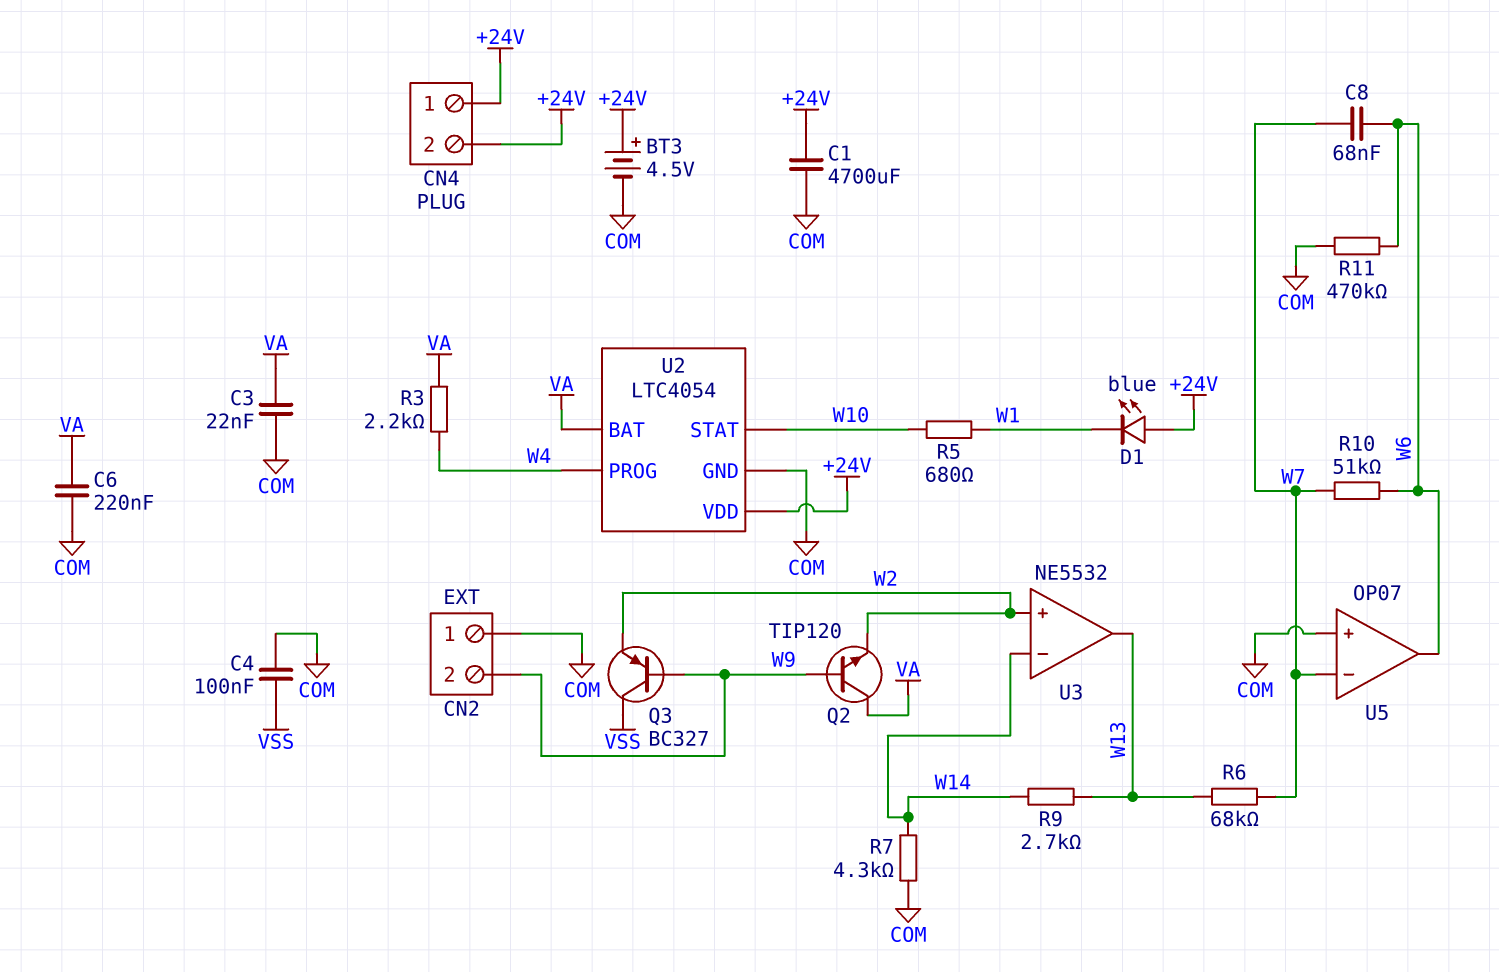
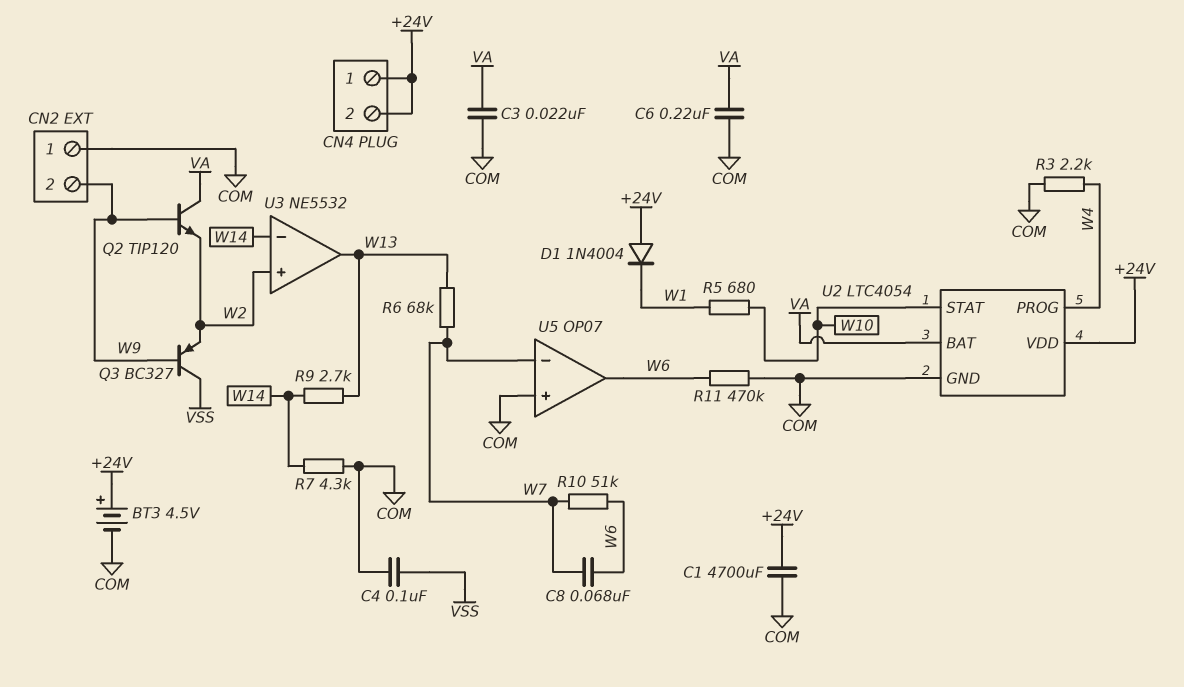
D1: LED blue (A +24V, K W1) -> diode 1N4004 (A +24V, K W1)
R3: 2.2k (VA, W4) -> 2.2k (COM, W4)

